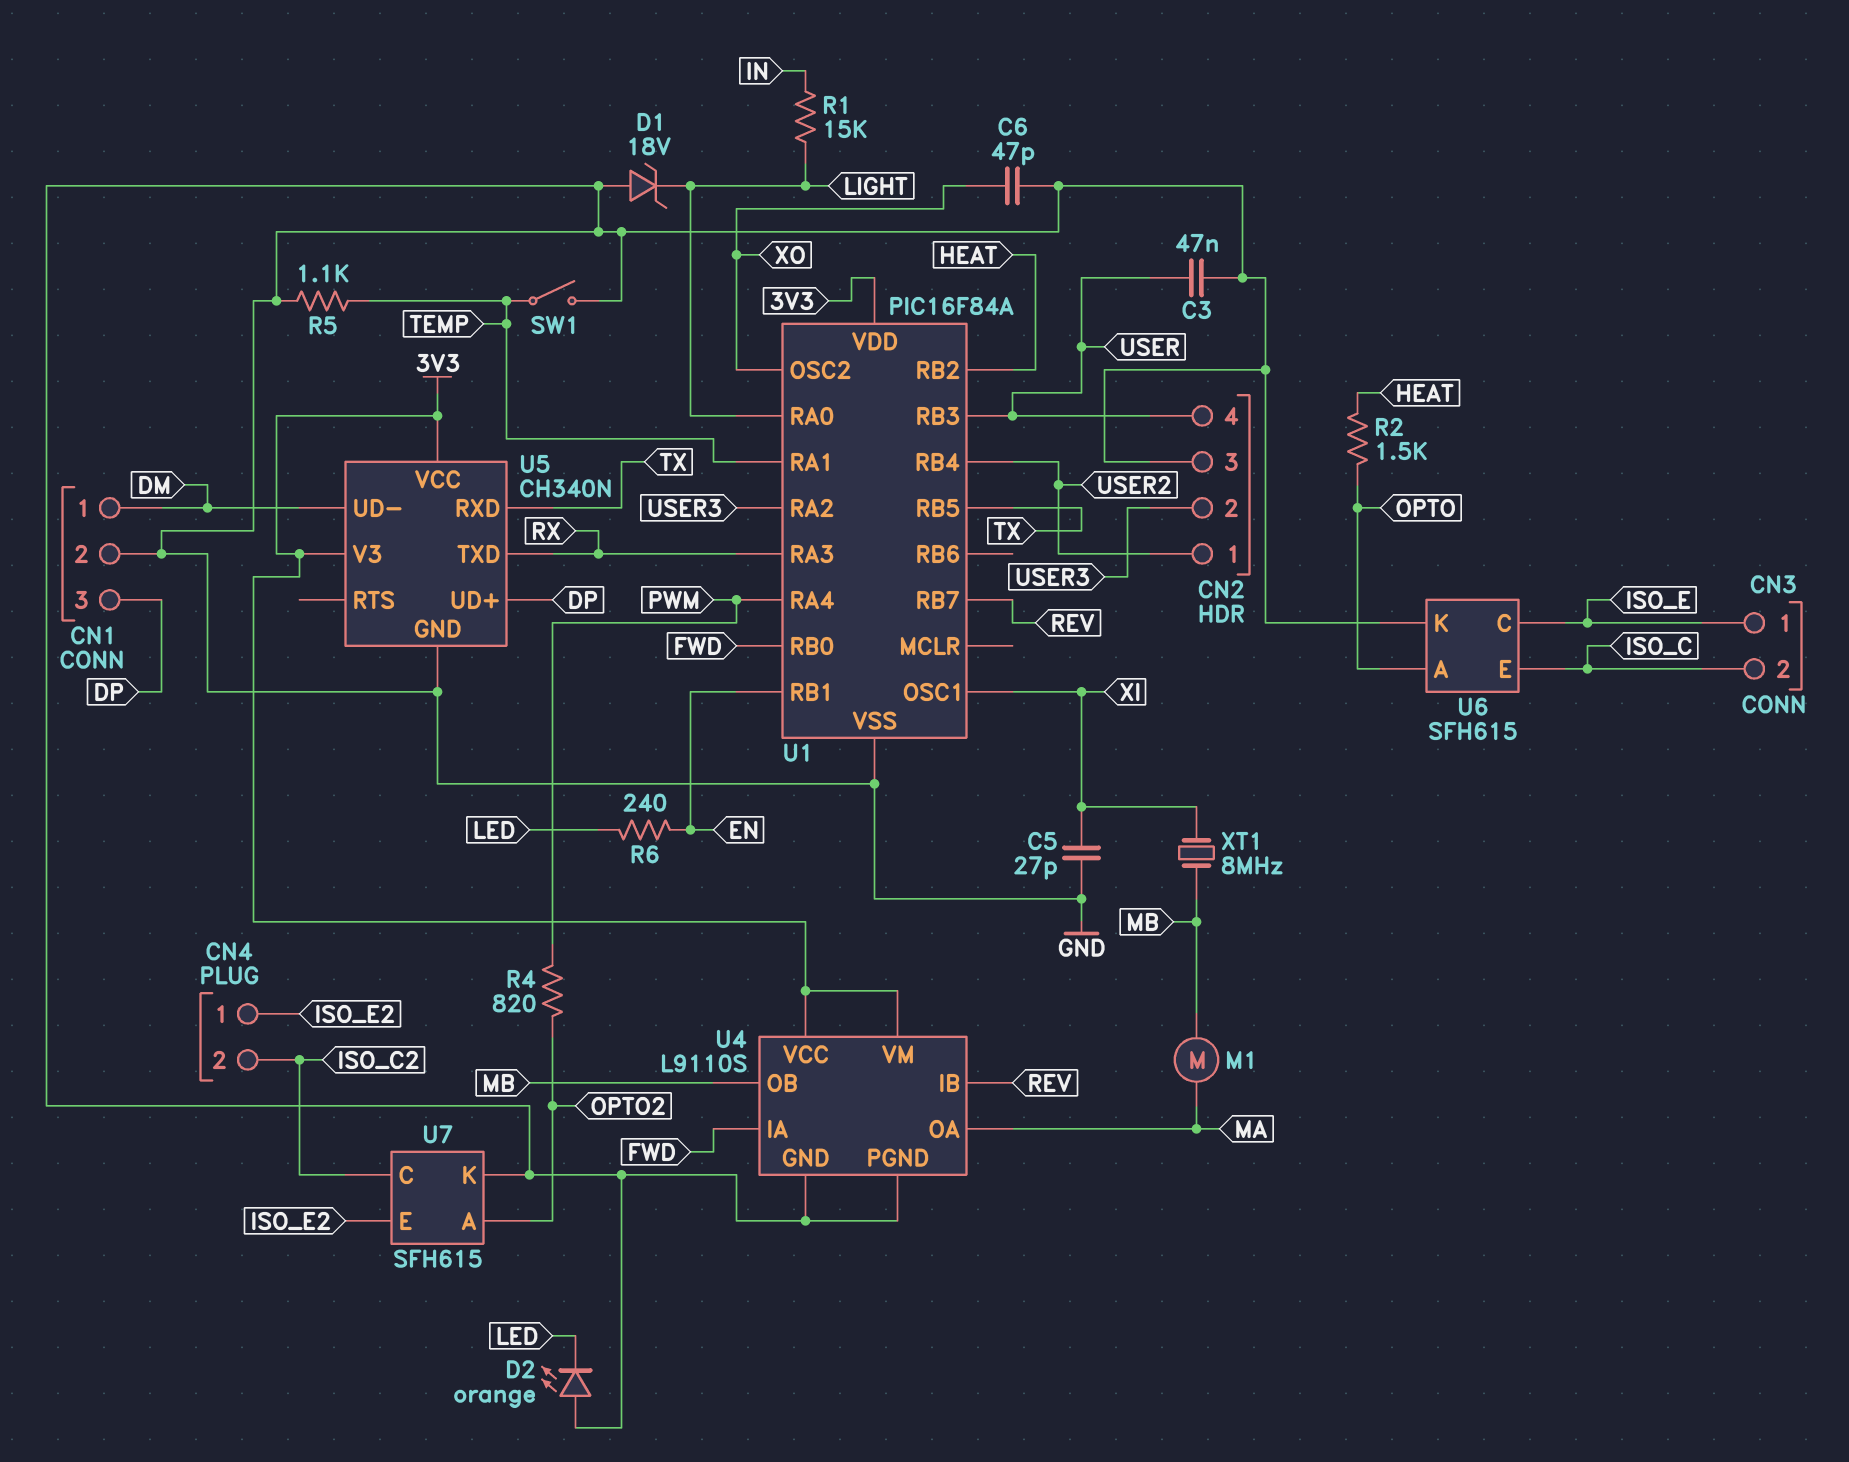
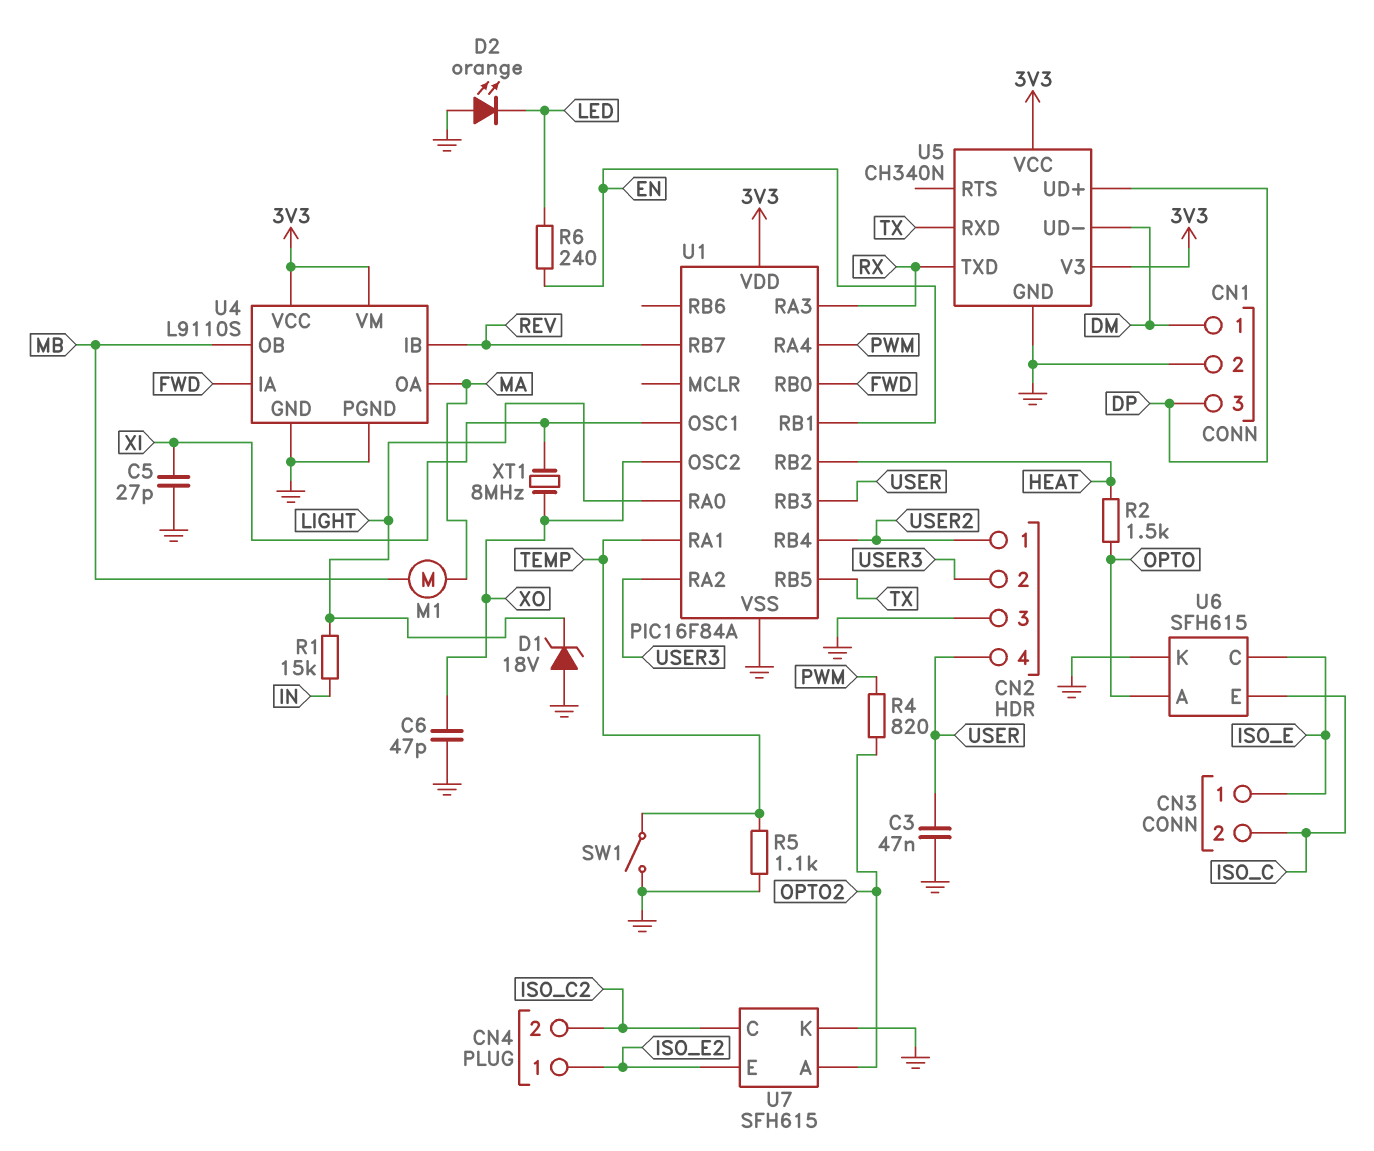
XT1: 8MHz (MB, XI) -> 8MHz (XI, XO)

